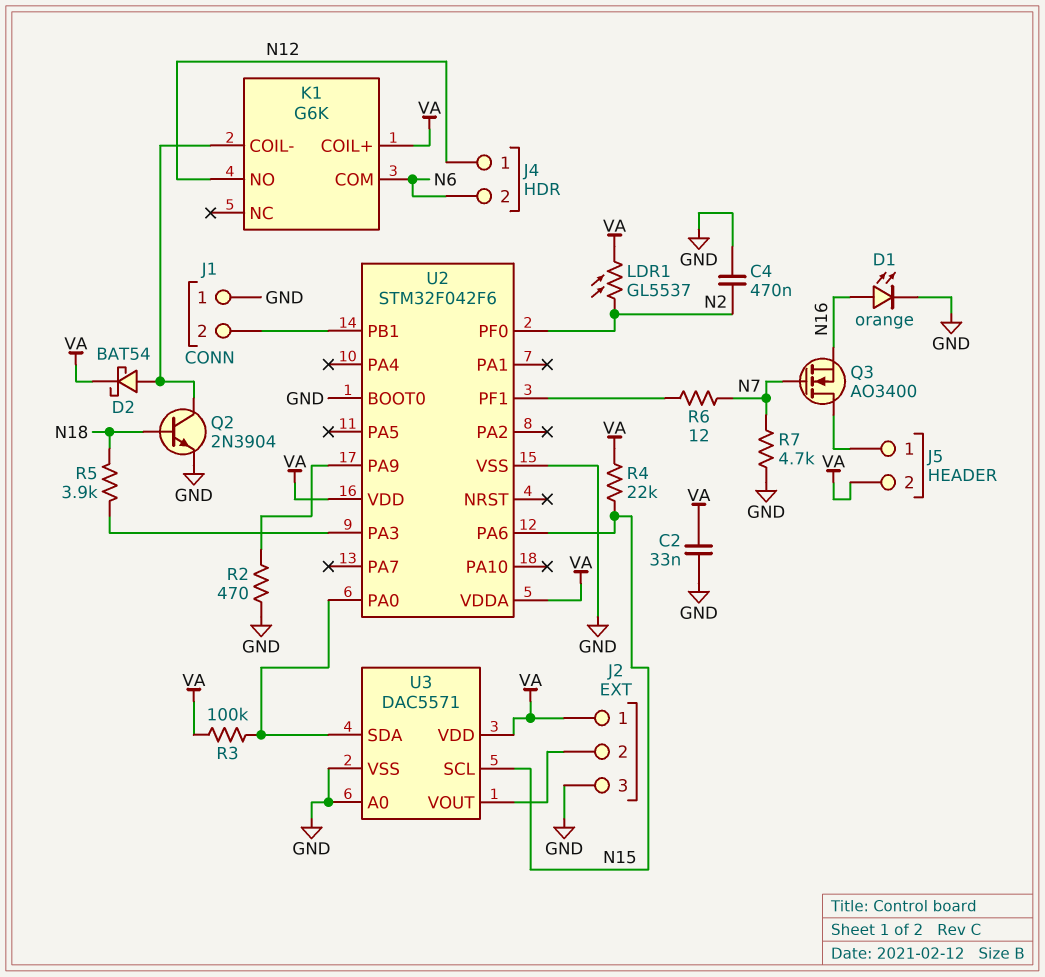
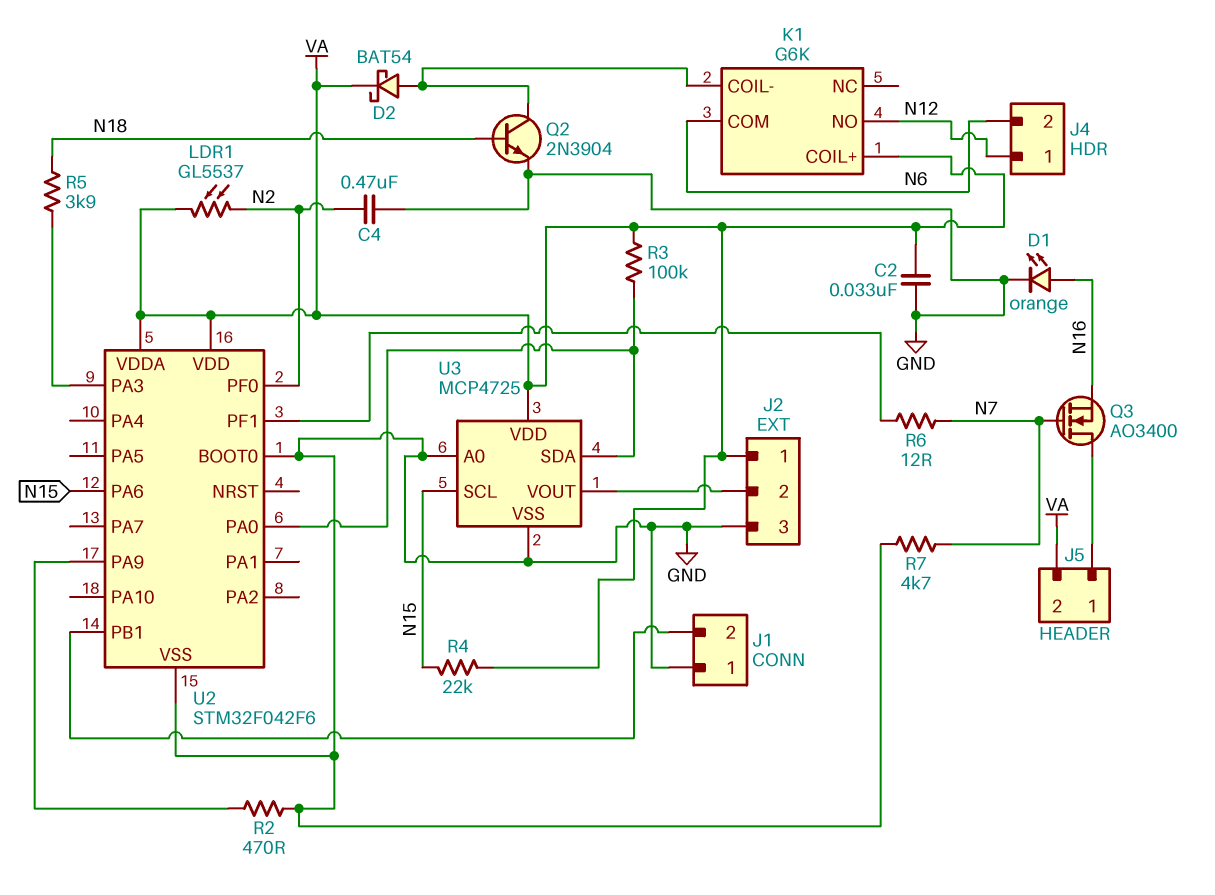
U3: DAC5571 -> MCP4725

